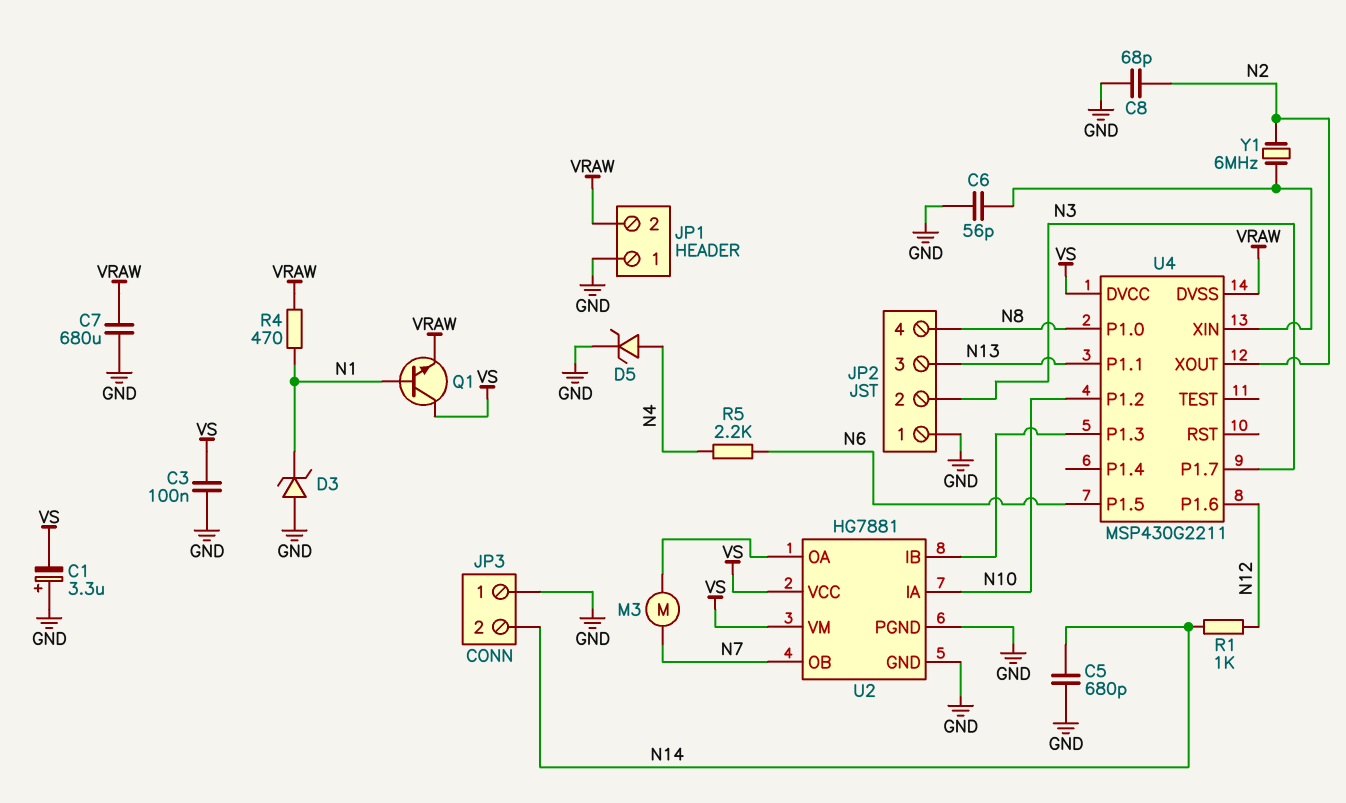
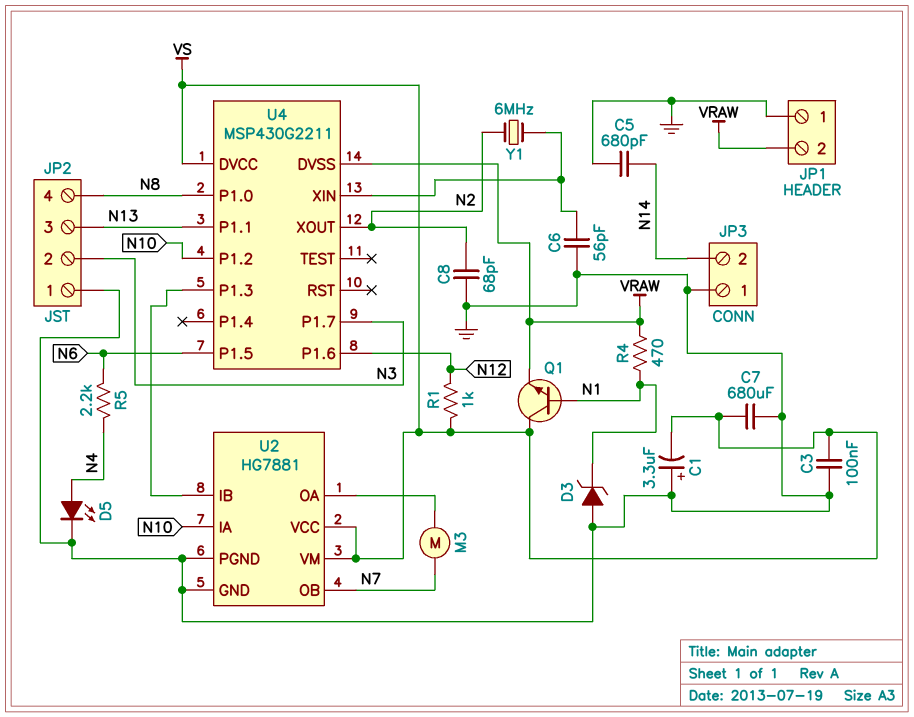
C7: 680uF (GND, VRAW) -> 680uF (GND, VS)
D5: zener (A N4, K GND) -> LED (A N4, K GND)
R1: 1k (N12, N14) -> 1k (N12, VS)

